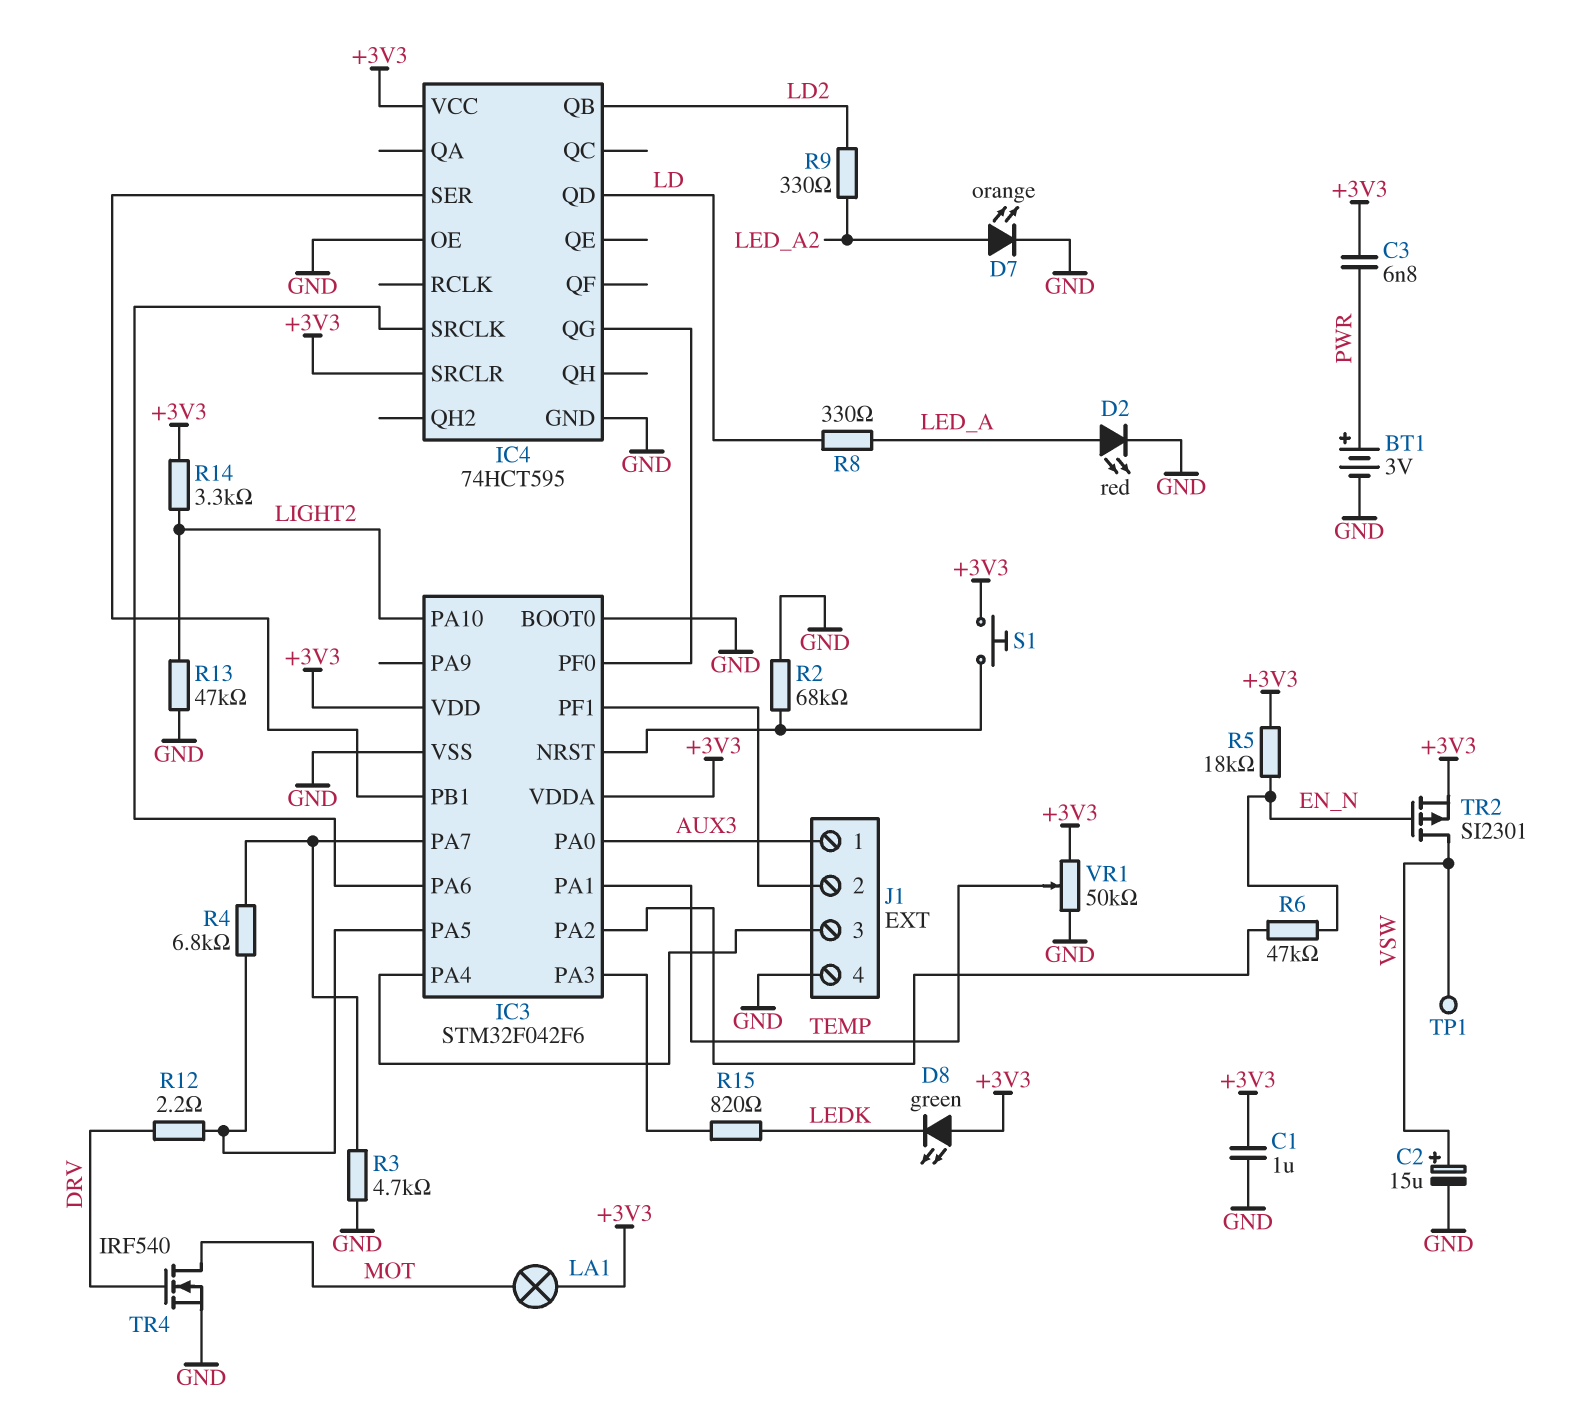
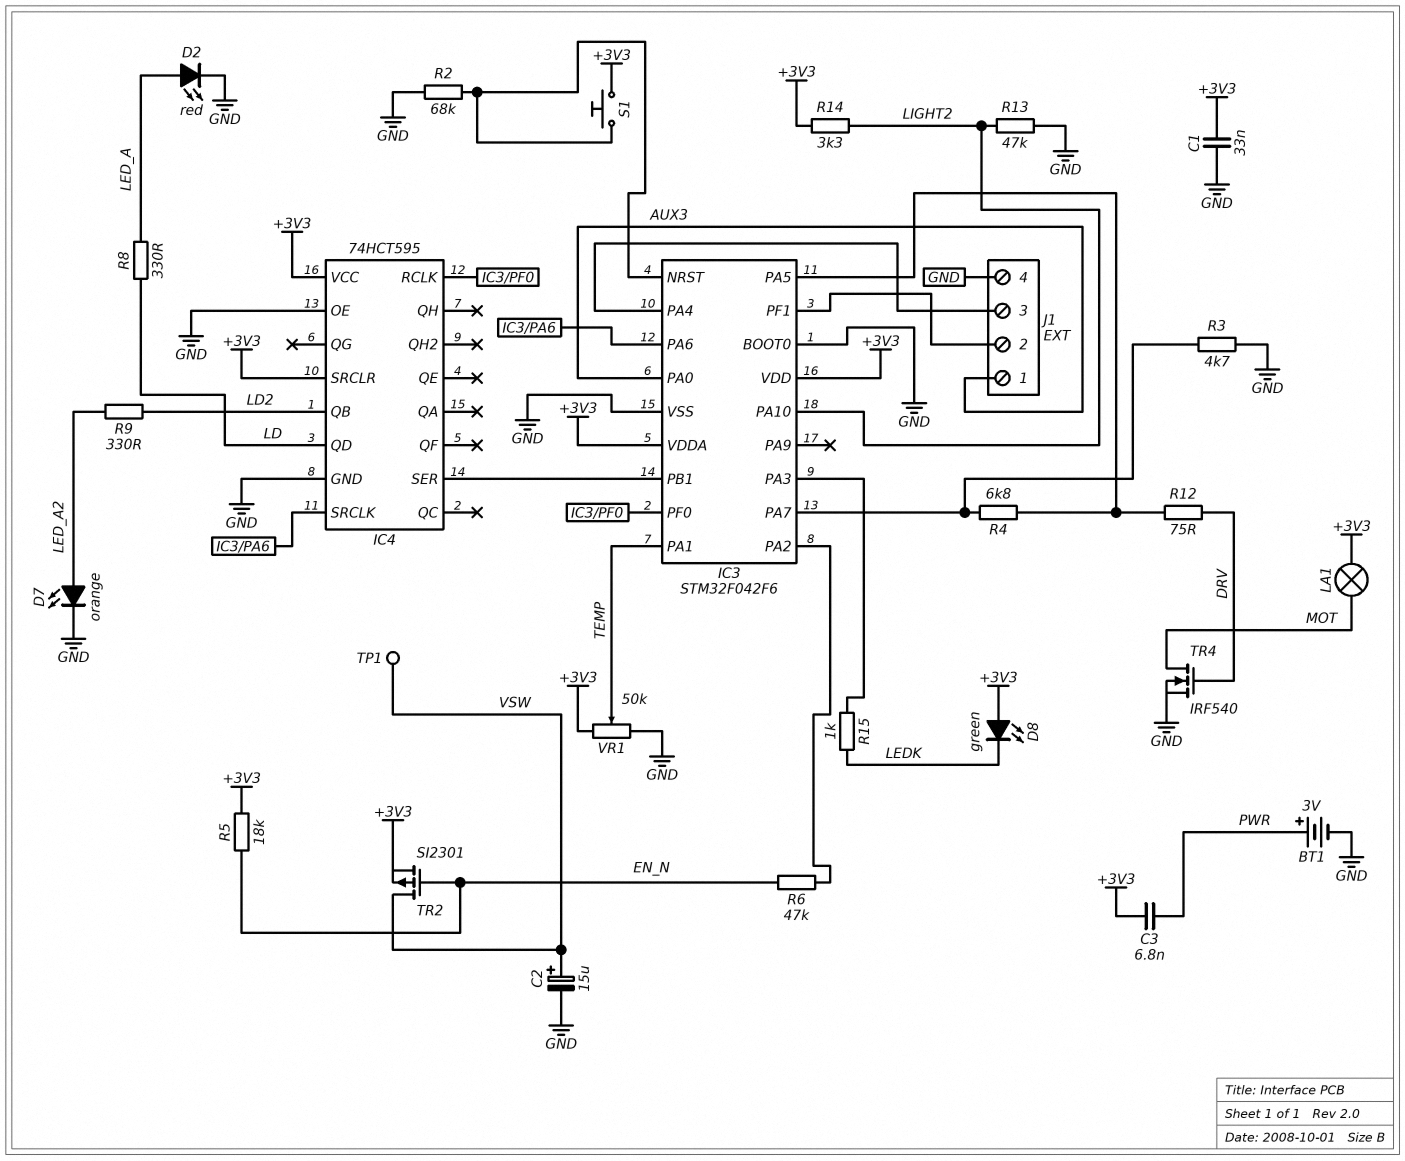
C1: 1uF (+3V3, GND) -> 33nF (+3V3, GND)
IC4 pin QG: IC3/PF0 -> none
IC4 pin RCLK: none -> IC3/PF0
R12: 2.2 (DRV, IC3/PA5) -> 75 (DRV, IC3/PA5)
R15: 820 (IC3/PA3, LEDK) -> 1k (IC3/PA3, LEDK)

